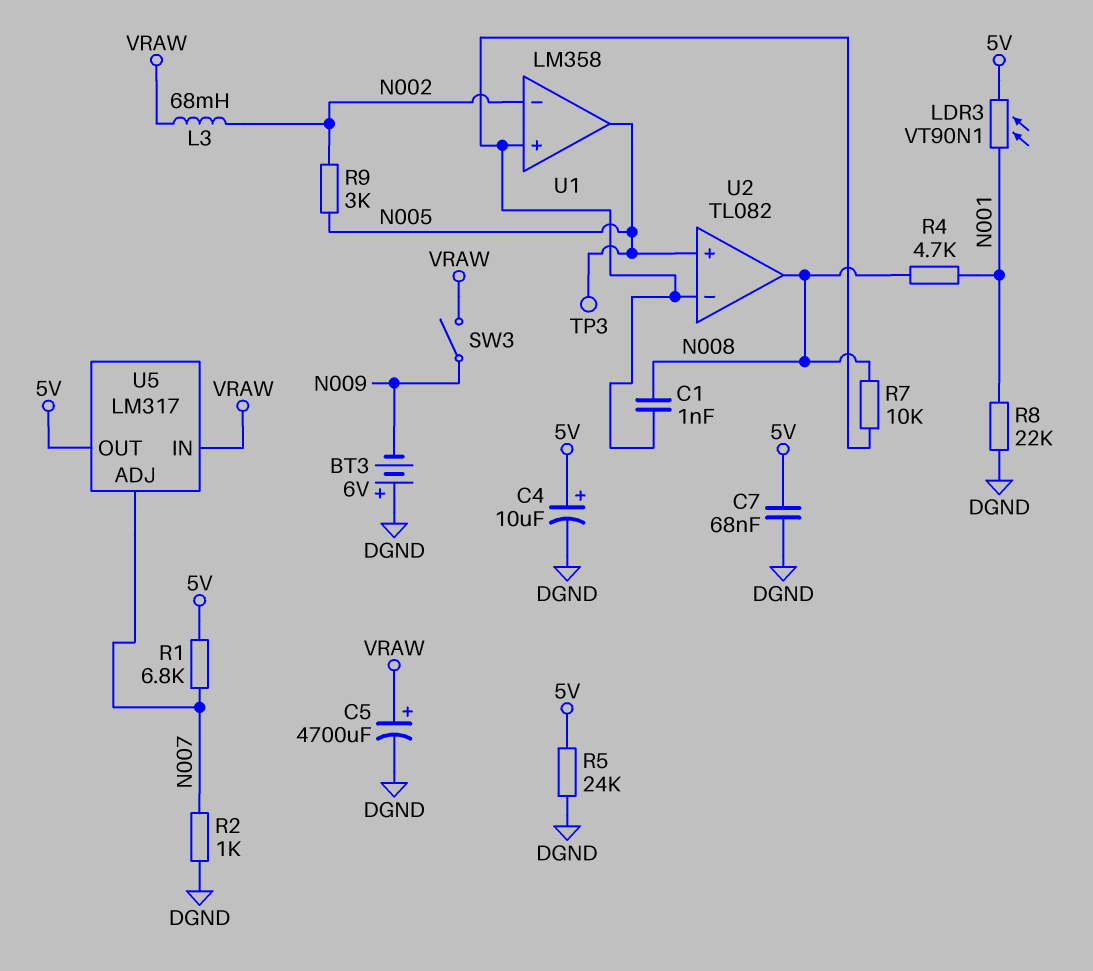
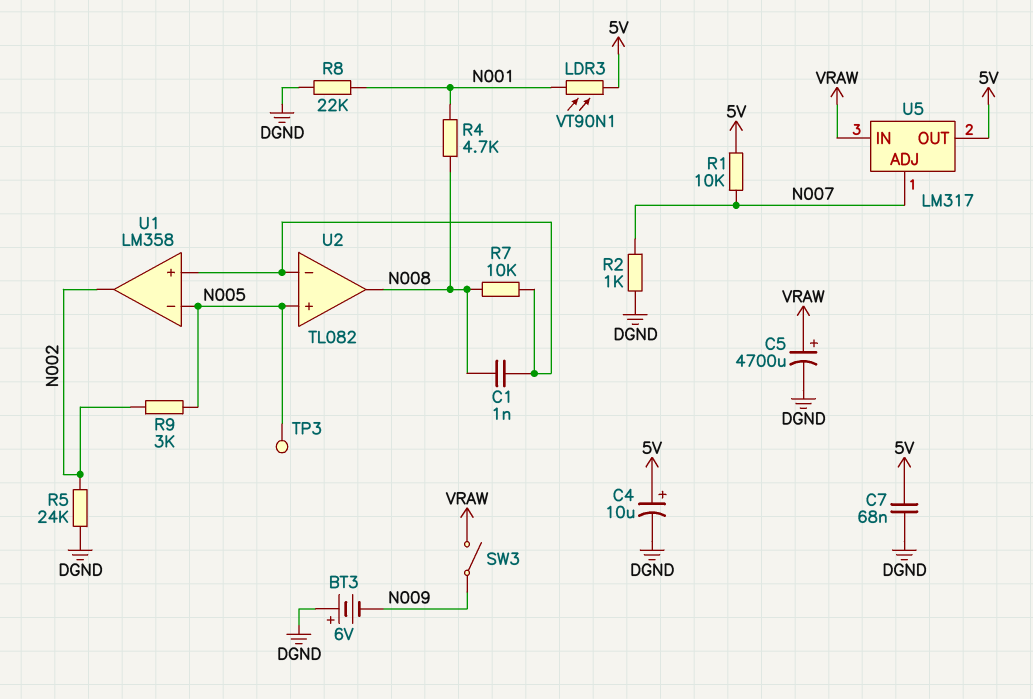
L3: 68mH (N002, VRAW) -> none
R1: 6.8k (5V, N007) -> 10k (5V, N007)
R5: 24k (5V, DGND) -> 24k (DGND, N002)
U1 pin in-: N002 -> N005
U1 pin out: N005 -> N002

